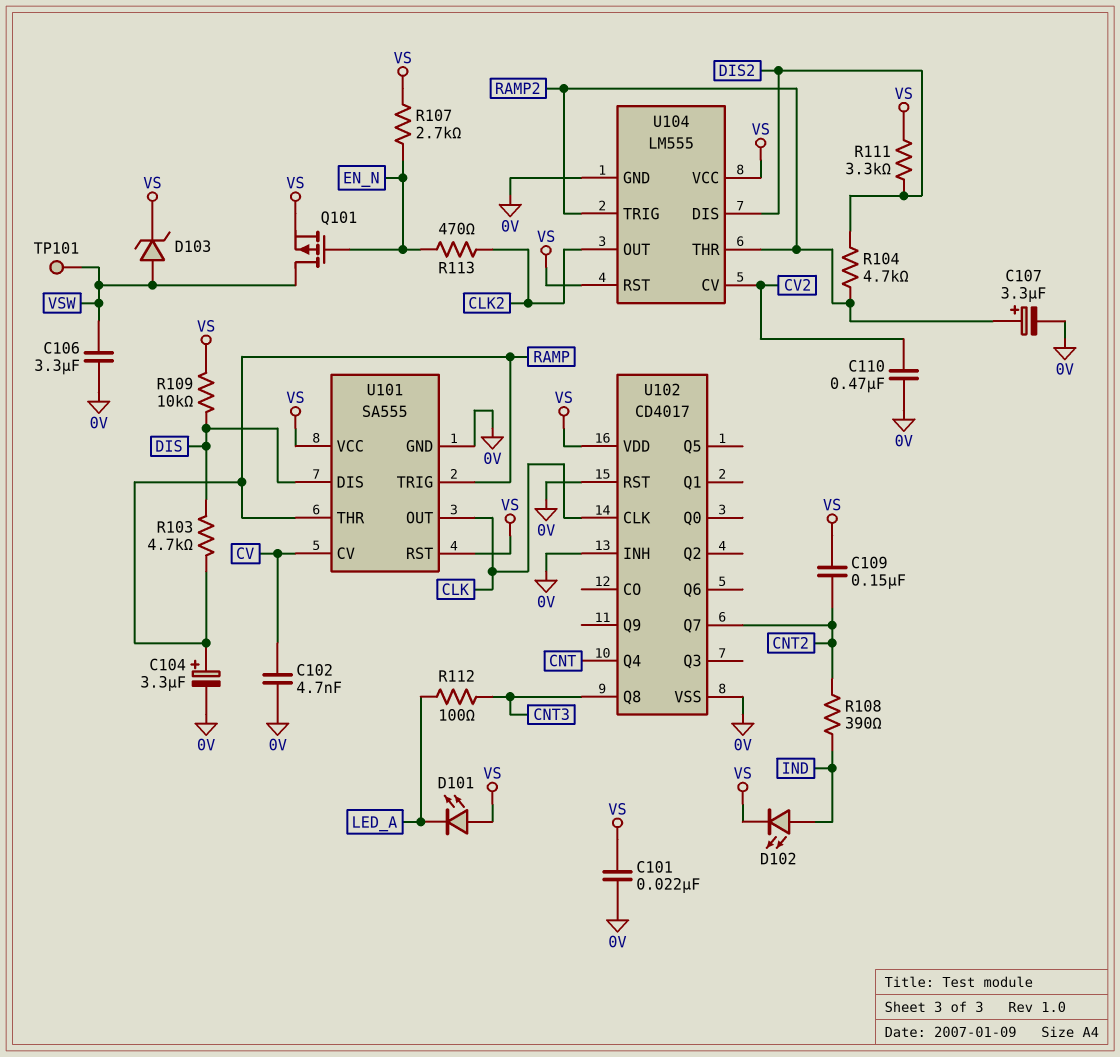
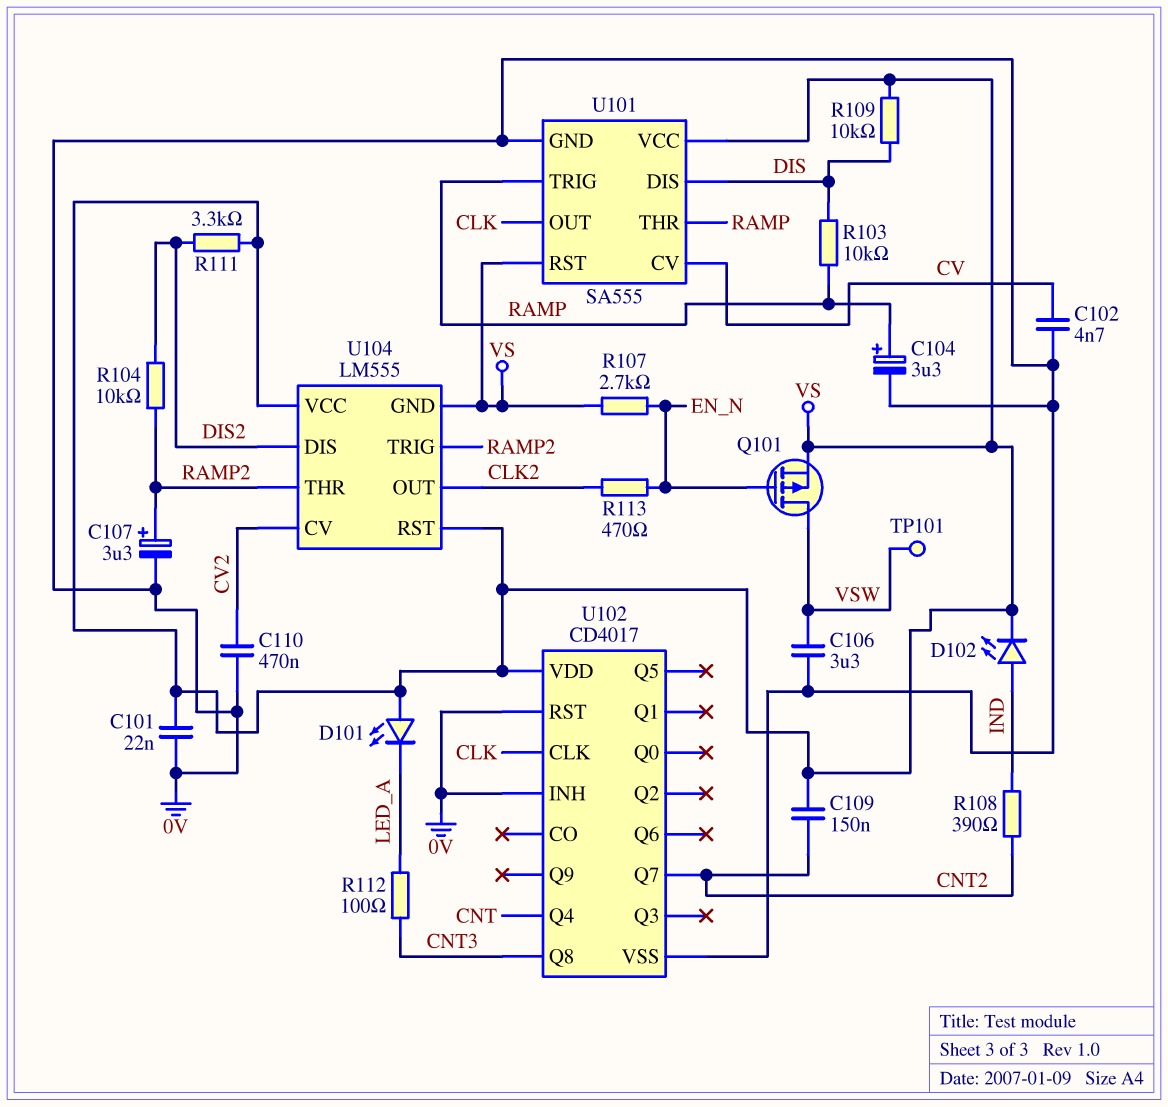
D103: zener (A VSW, K VS) -> none
R103: 4.7k (DIS, RAMP) -> 10k (DIS, RAMP)
R104: 4.7k (DIS2, RAMP2) -> 10k (DIS2, RAMP2)
U104 pin GND: 0V -> VS

